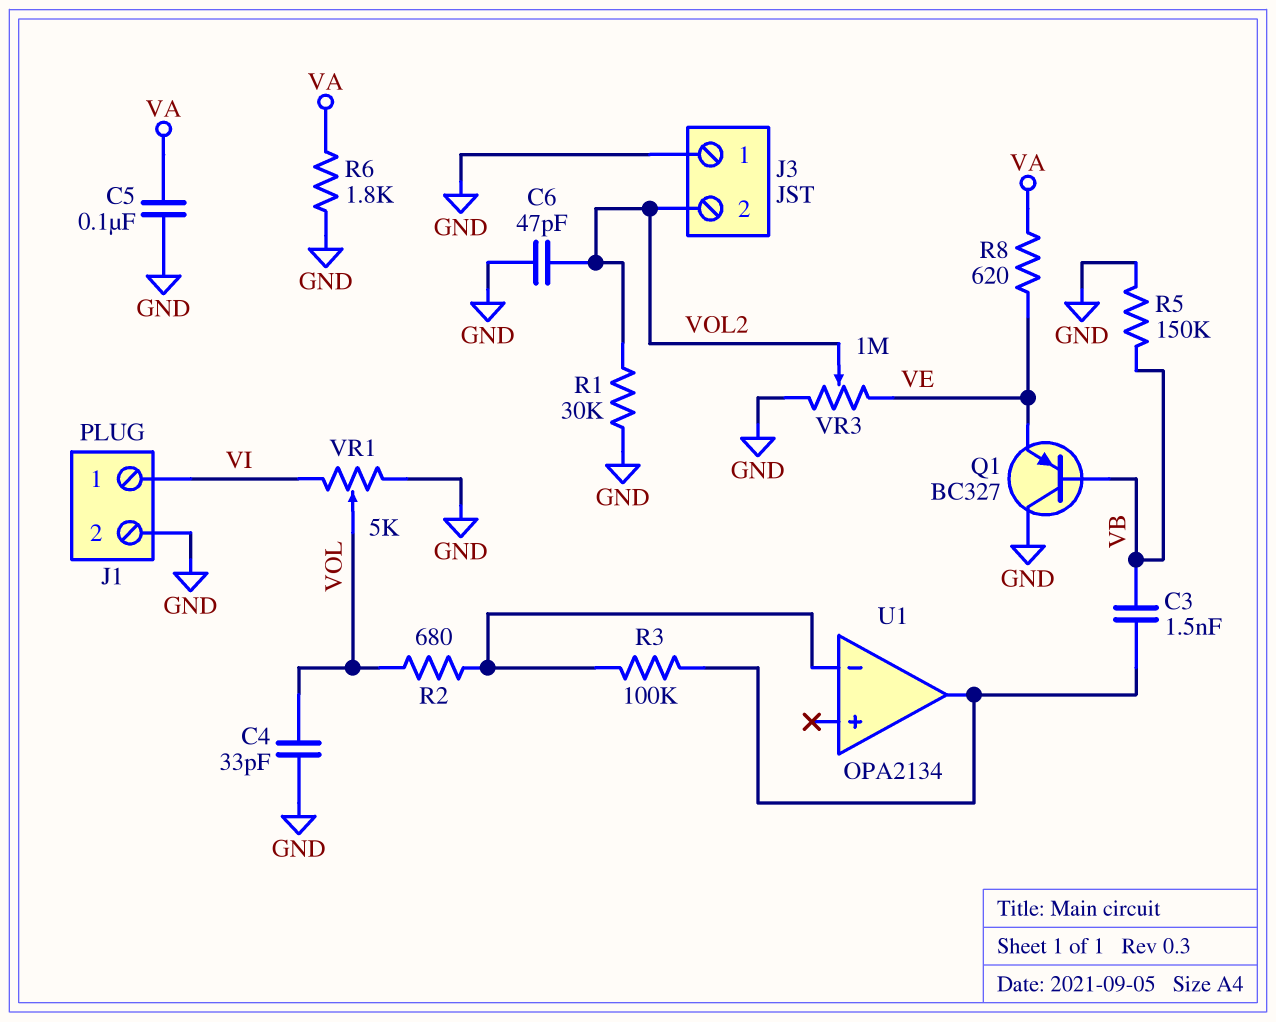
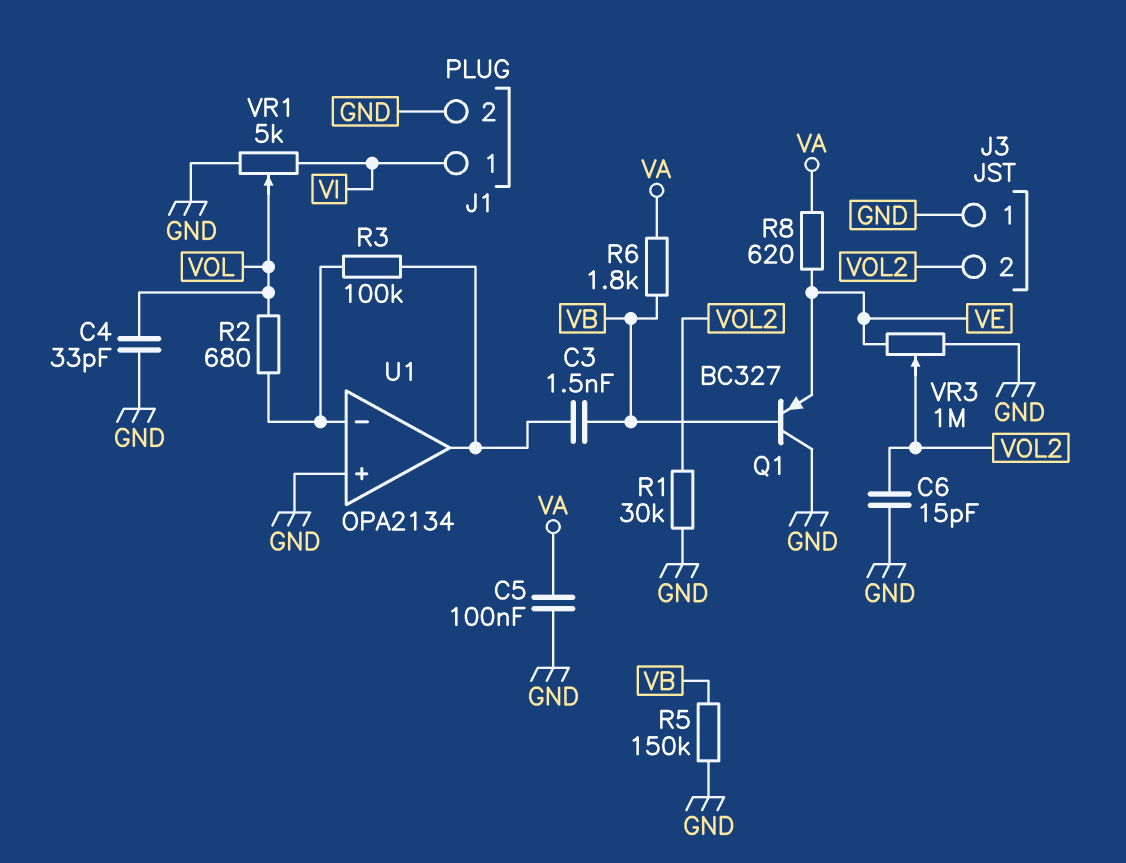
C6: 47pF (GND, VOL2) -> 15pF (GND, VOL2)
R6: 1.8k (GND, VA) -> 1.8k (VA, VB)
U1 pin in+: none -> GND

